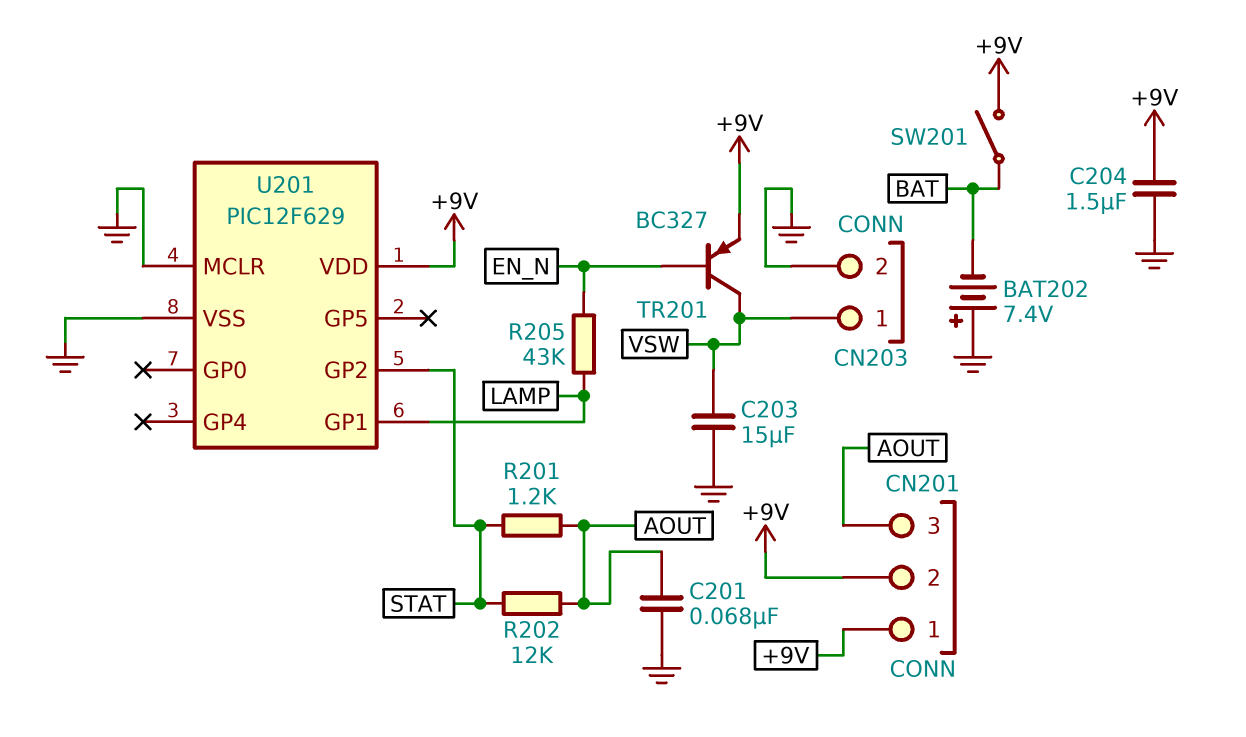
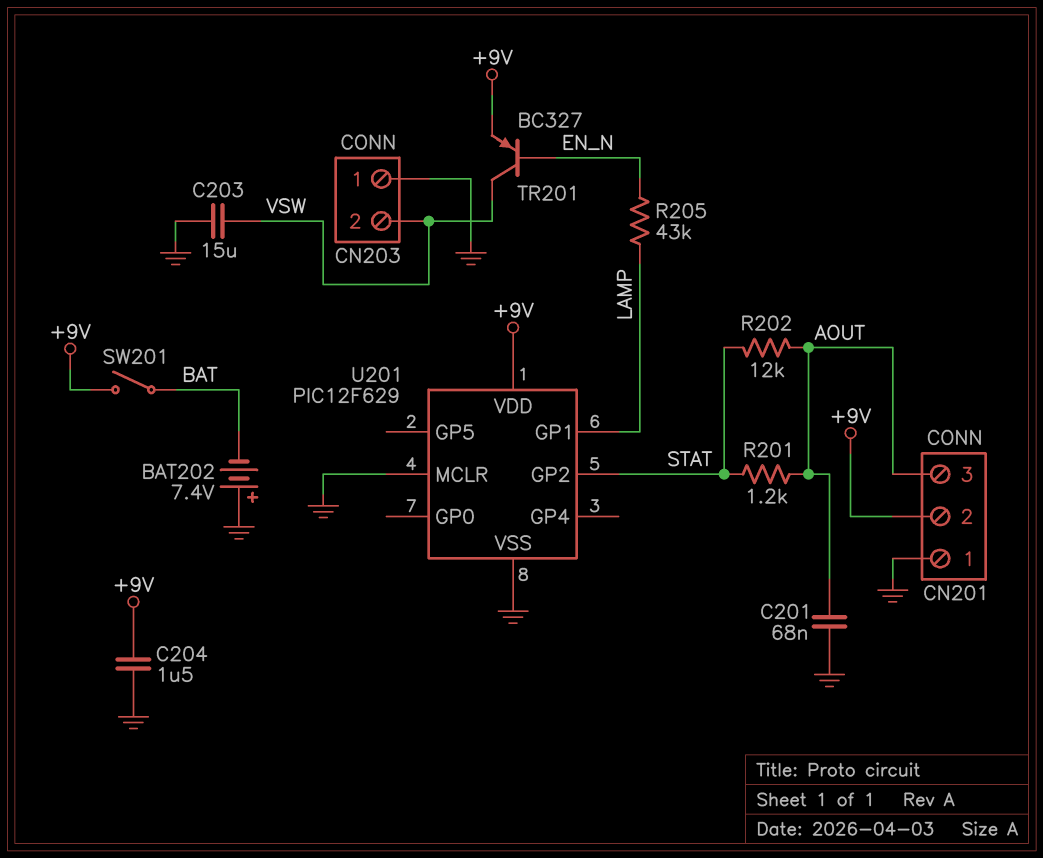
CN201 pin 1: +9V -> GND
CN203 pin 1: VSW -> GND
CN203 pin 2: GND -> VSW

